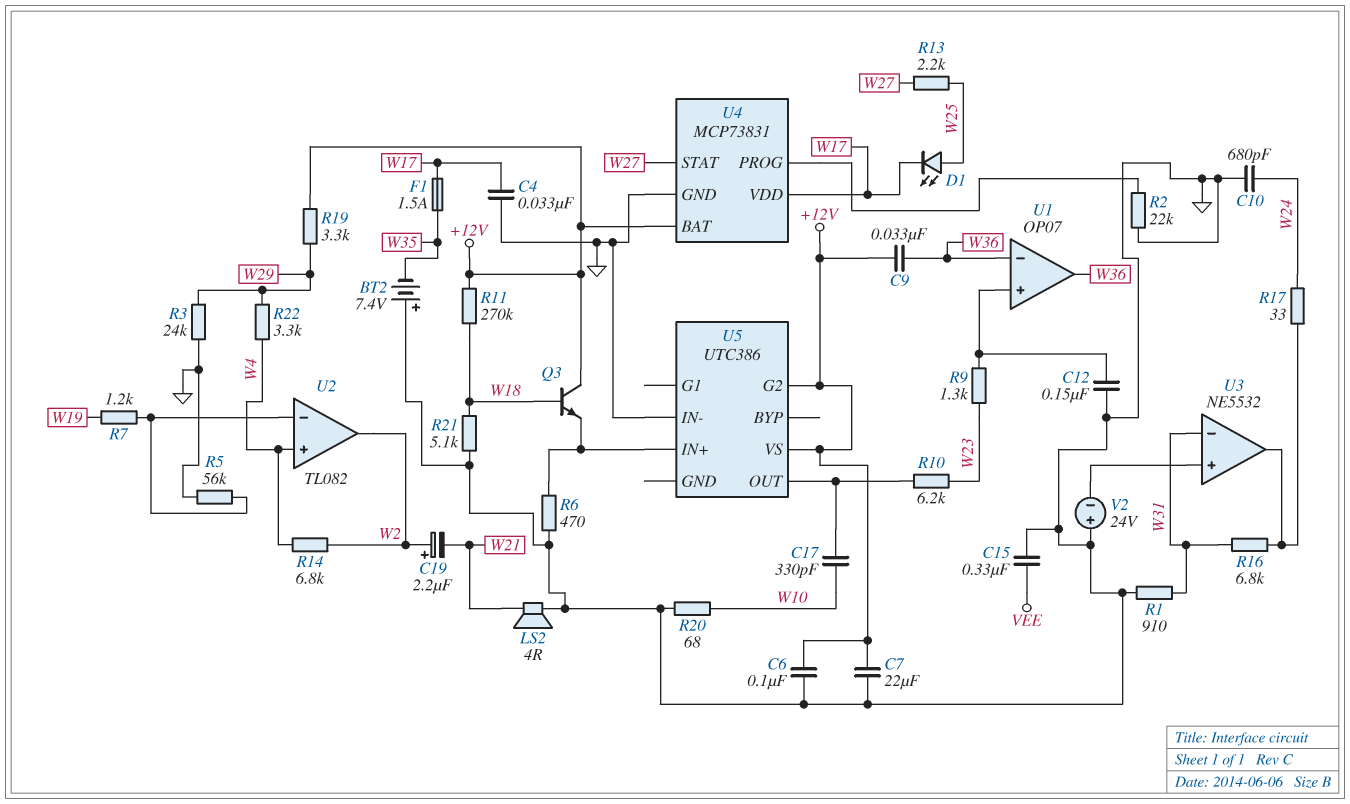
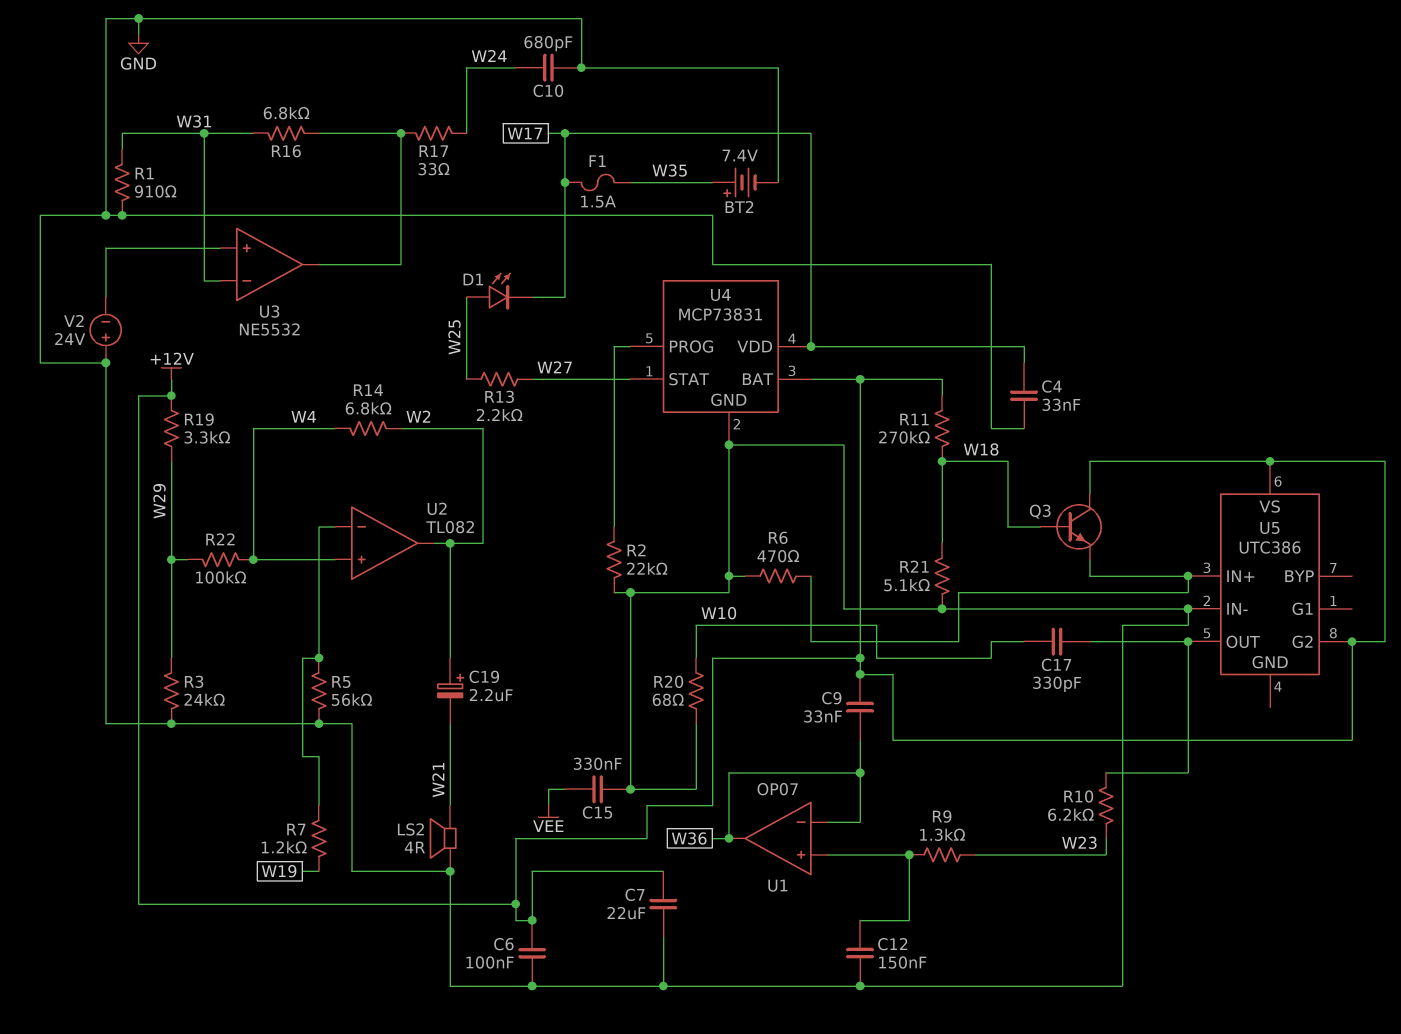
BT2: 7.4V (plus GND, minus W35) -> 7.4V (plus W35, minus GND)
R22: 3.3k (W4, W29) -> 100k (W4, W29)

